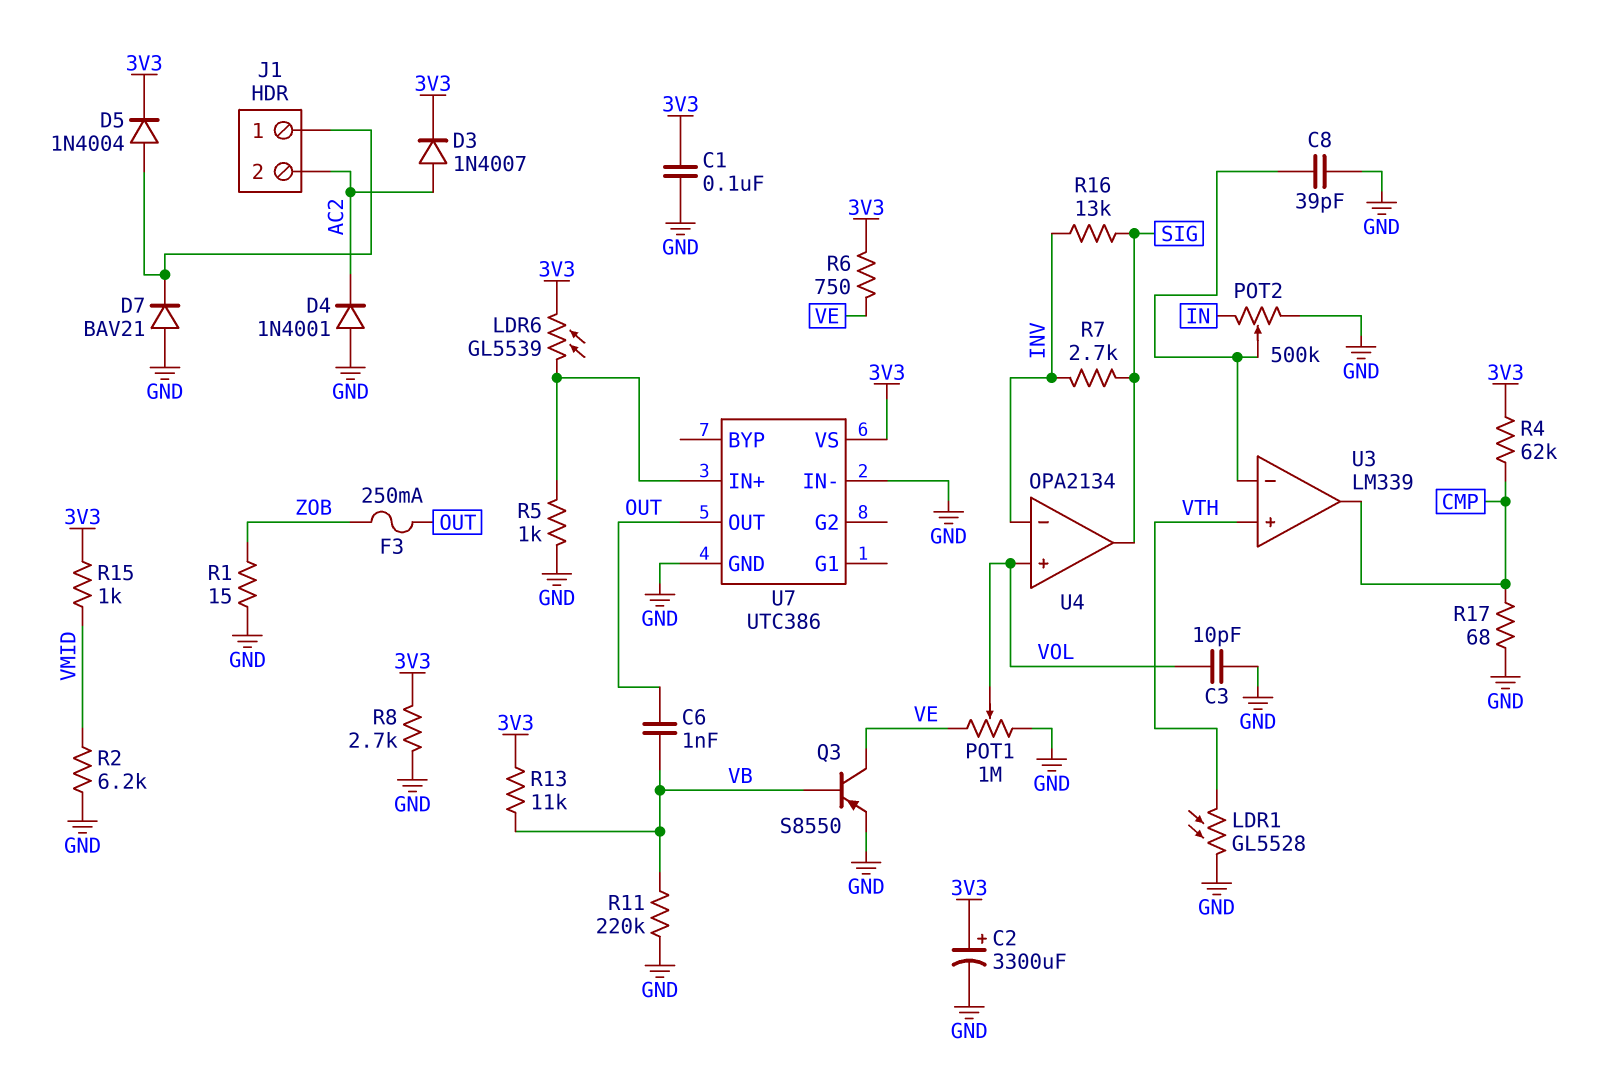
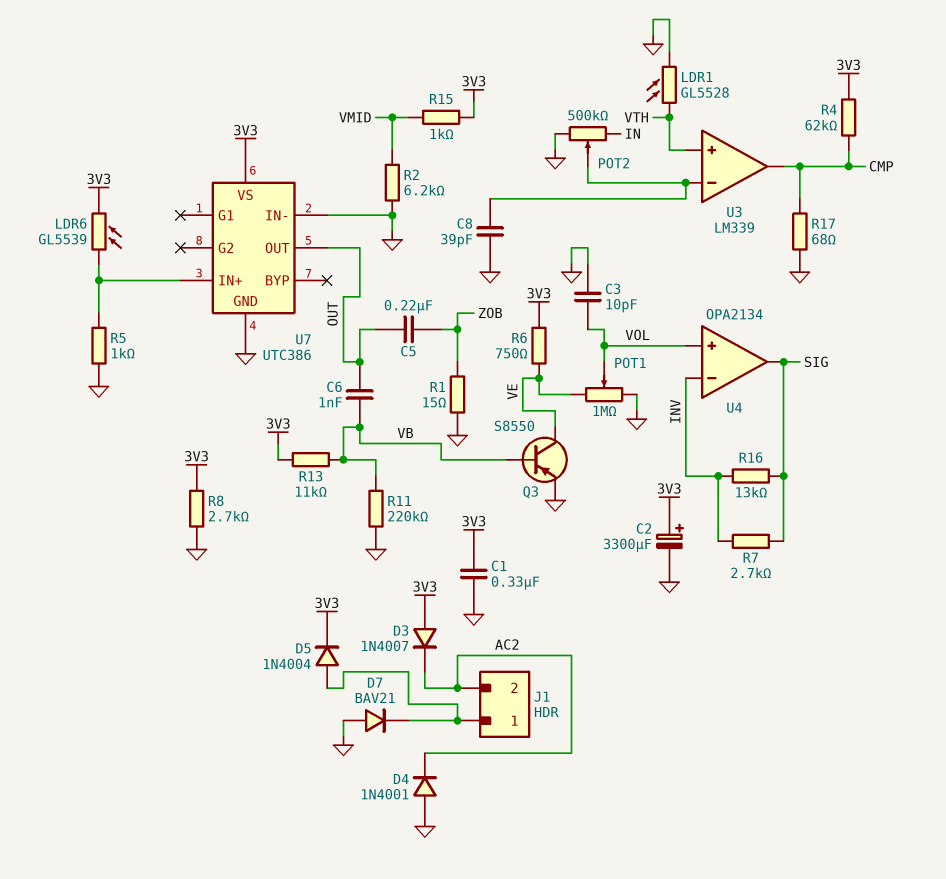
C1: 100nF (3V3, GND) -> 330nF (3V3, GND)
C5: none -> 220nF (OUT, ZOB)
D3: diode 1N4007 (A AC2, K 3V3) -> diode 1N4007 (A 3V3, K AC2)
F3: 250mA (OUT, ZOB) -> none

